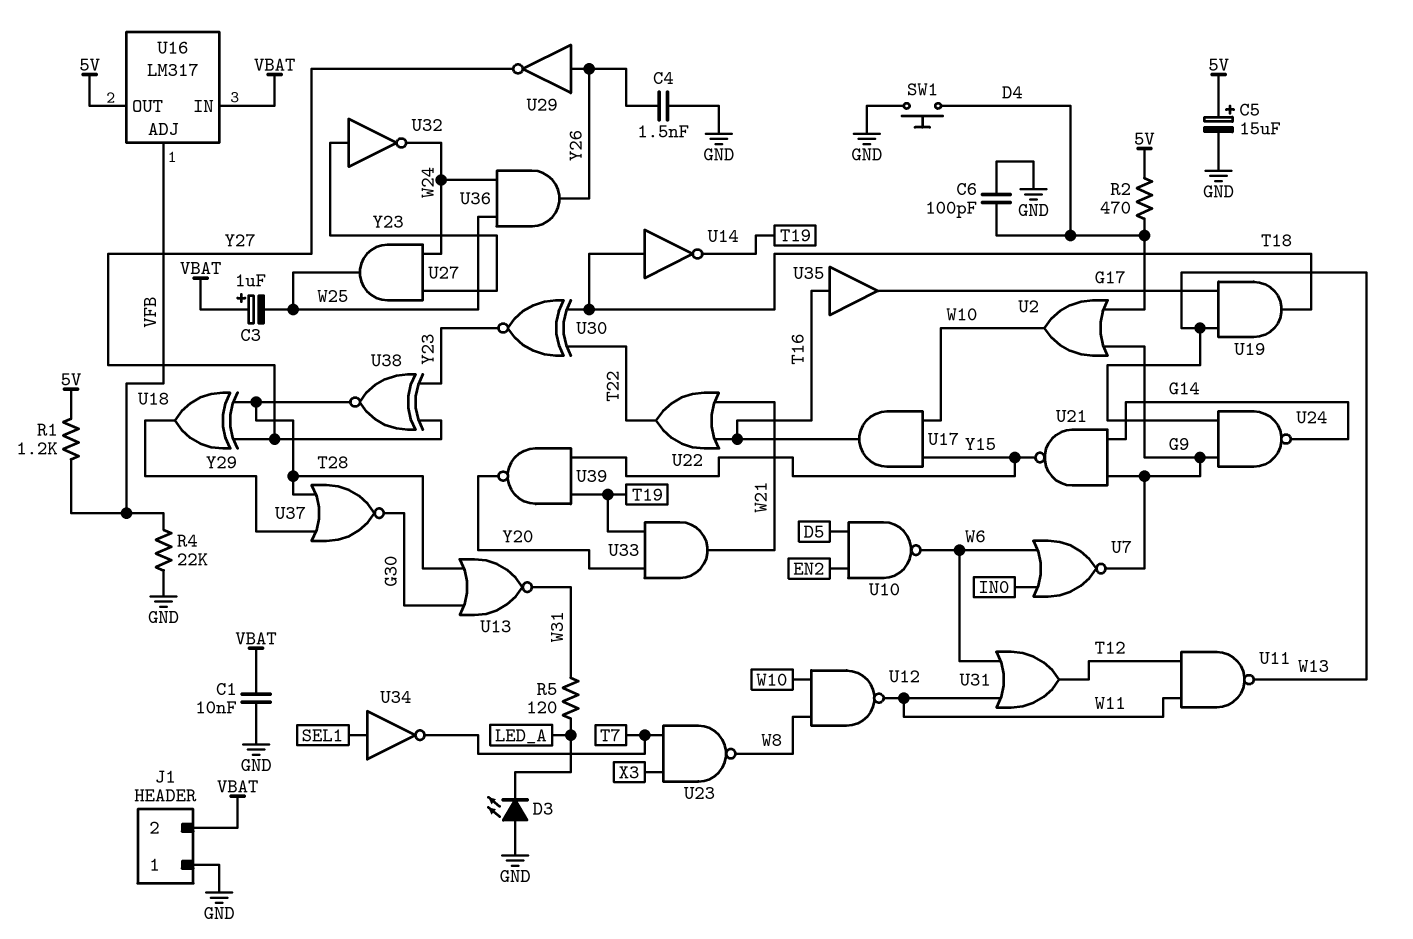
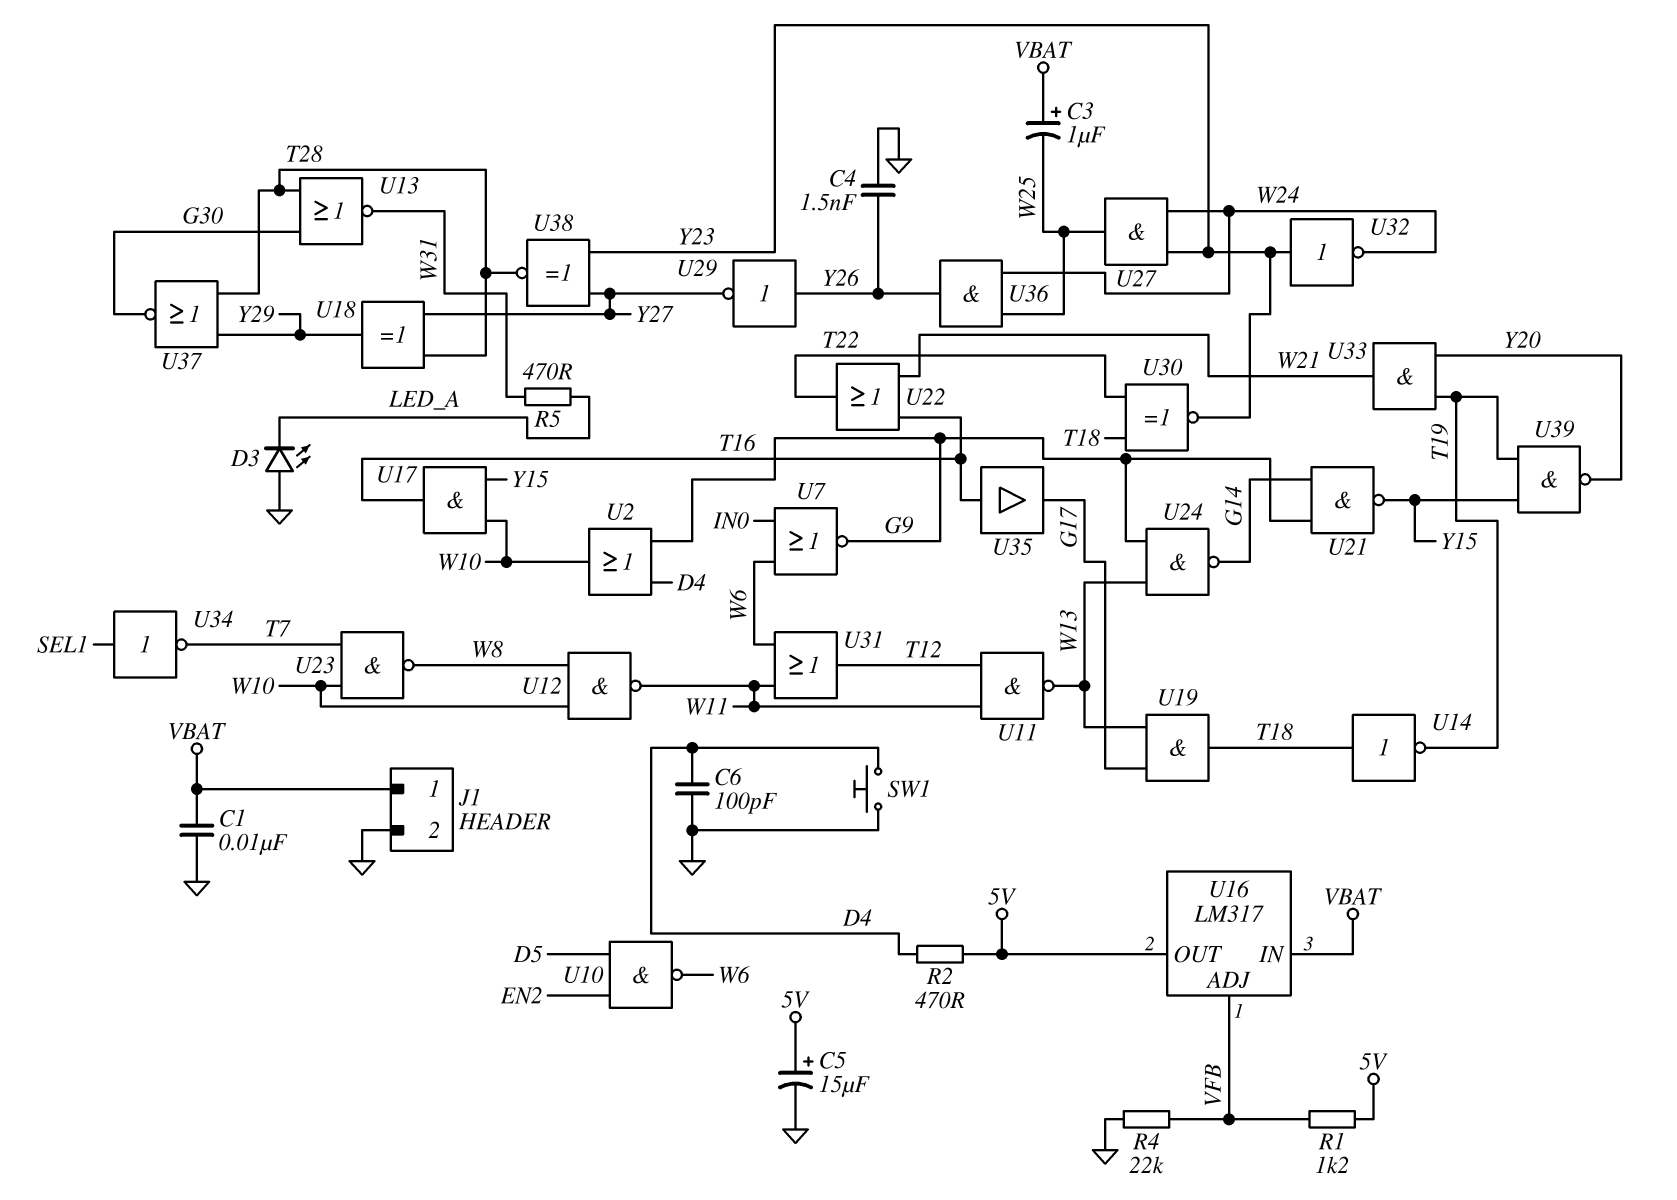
J1 pin 1: GND -> VBAT
J1 pin 2: VBAT -> GND
R5: 120 (LED_A, W31) -> 470 (LED_A, W31)
U23: NAND (in T7, in X3, out W8) -> NAND (in T7, in W10, out W8)

